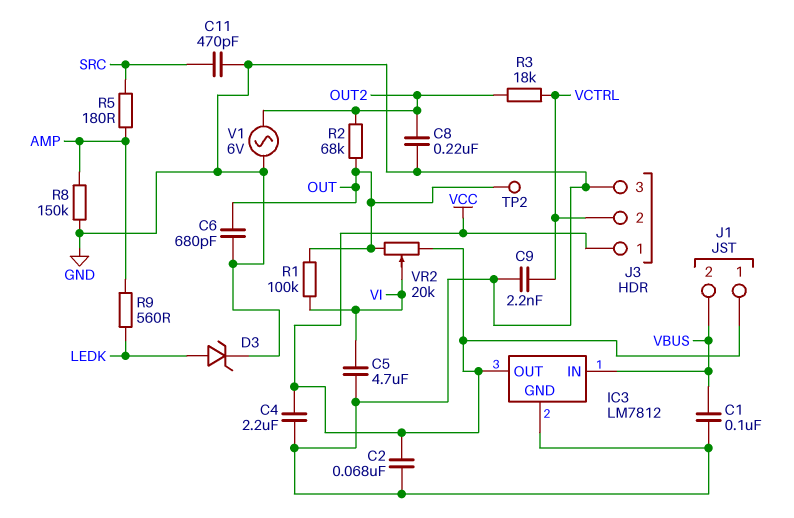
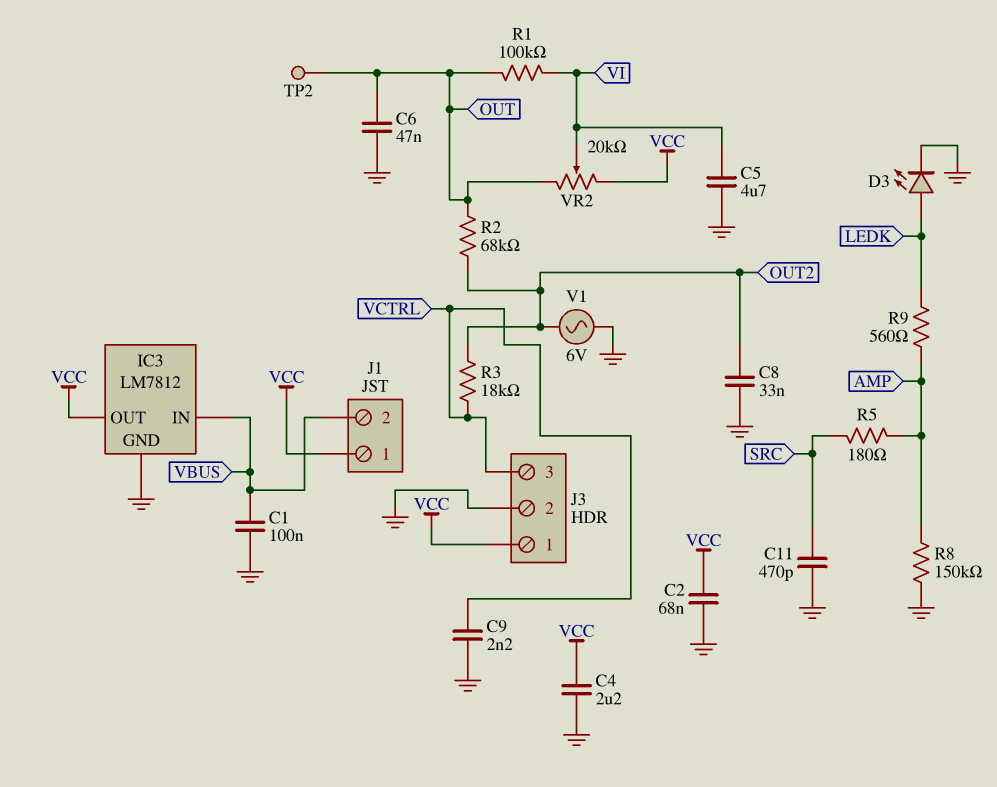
C6: 680pF (GND, OUT) -> 47nF (GND, OUT)
C8: 220nF (GND, OUT2) -> 33nF (GND, OUT2)
D3: zener (A LEDK, K GND) -> LED (A LEDK, K GND)
J3 pin 2: VCTRL -> GND
J3 pin 3: GND -> VCTRL

